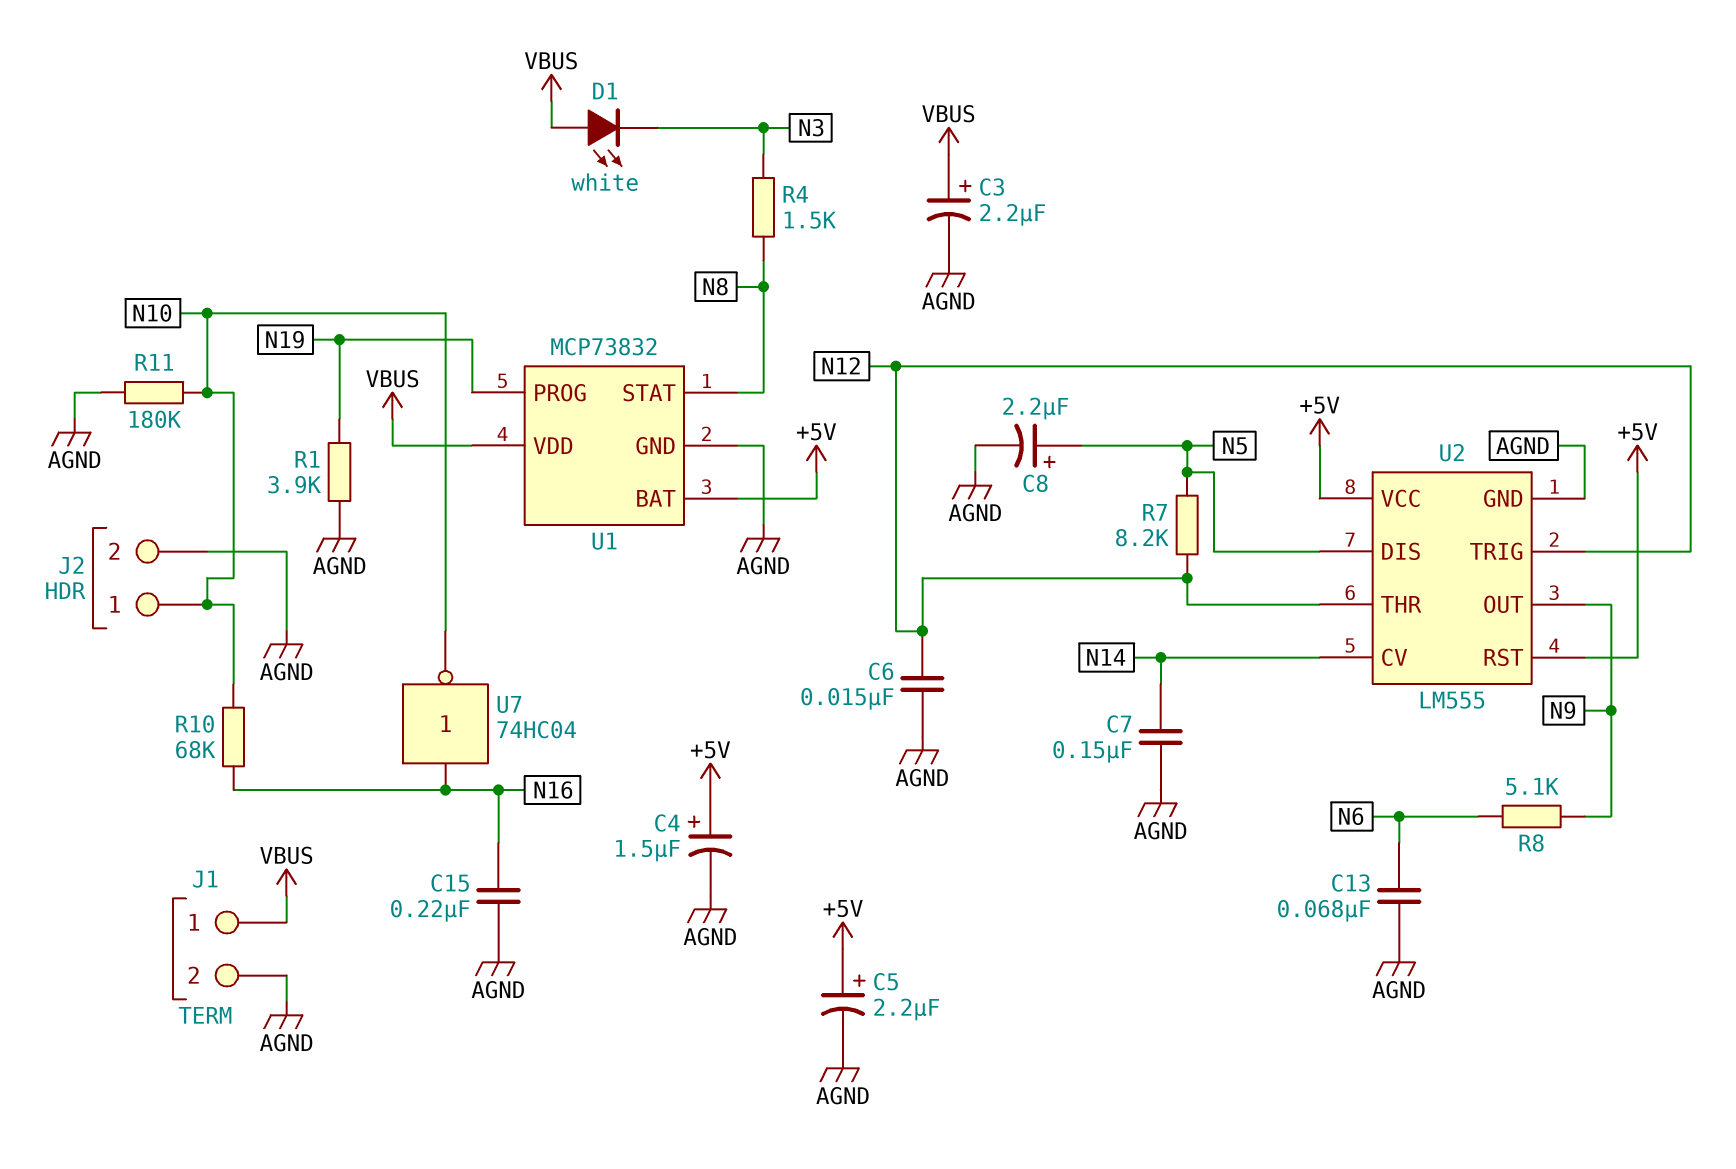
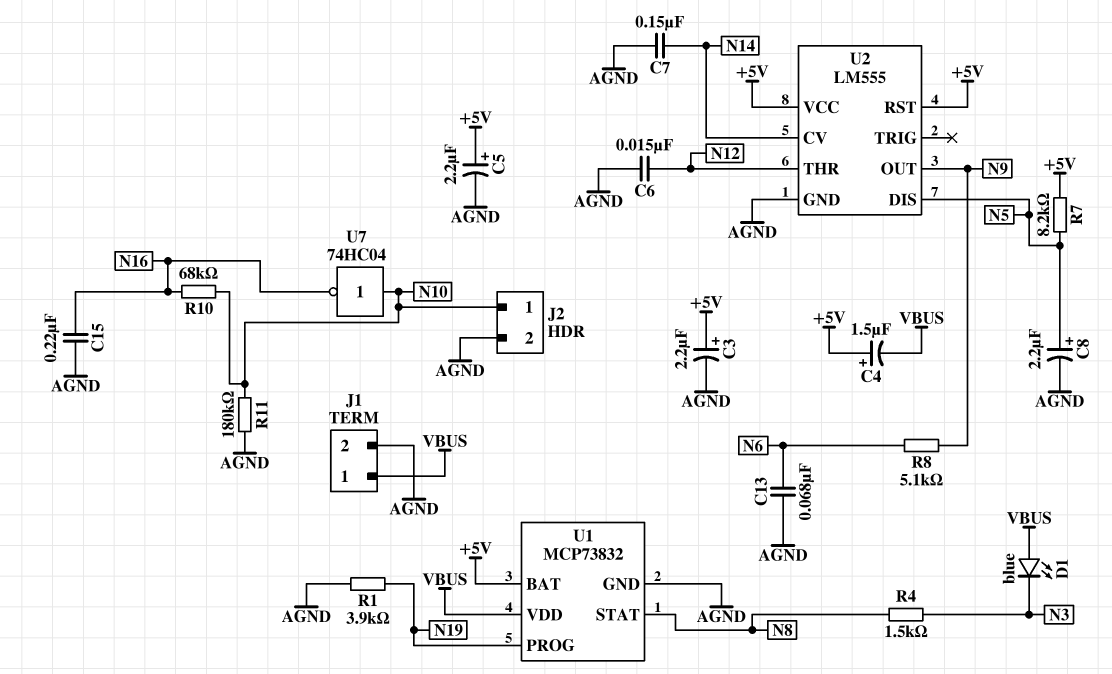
C3: 2.2uF (plus VBUS, minus AGND) -> 2.2uF (plus +5V, minus AGND)
C4: 1.5uF (plus +5V, minus AGND) -> 1.5uF (plus +5V, minus VBUS)
D1: LED white (A VBUS, K N3) -> LED blue (A VBUS, K N3)
R7: 8.2k (N5, N12) -> 8.2k (+5V, N5)
U2 pin TRIG: N12 -> none
U7: NOT 74HC04 (in N16, out N10) -> NOT 74HC04 (in N10, out N16)

